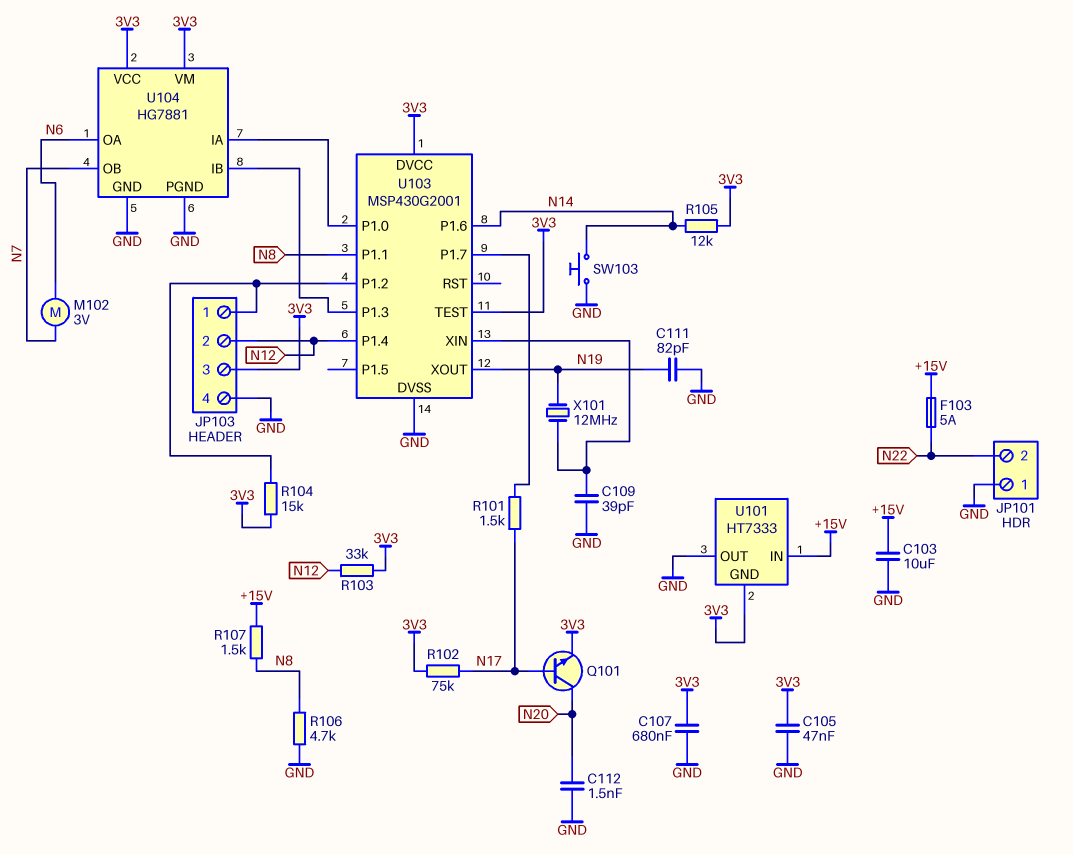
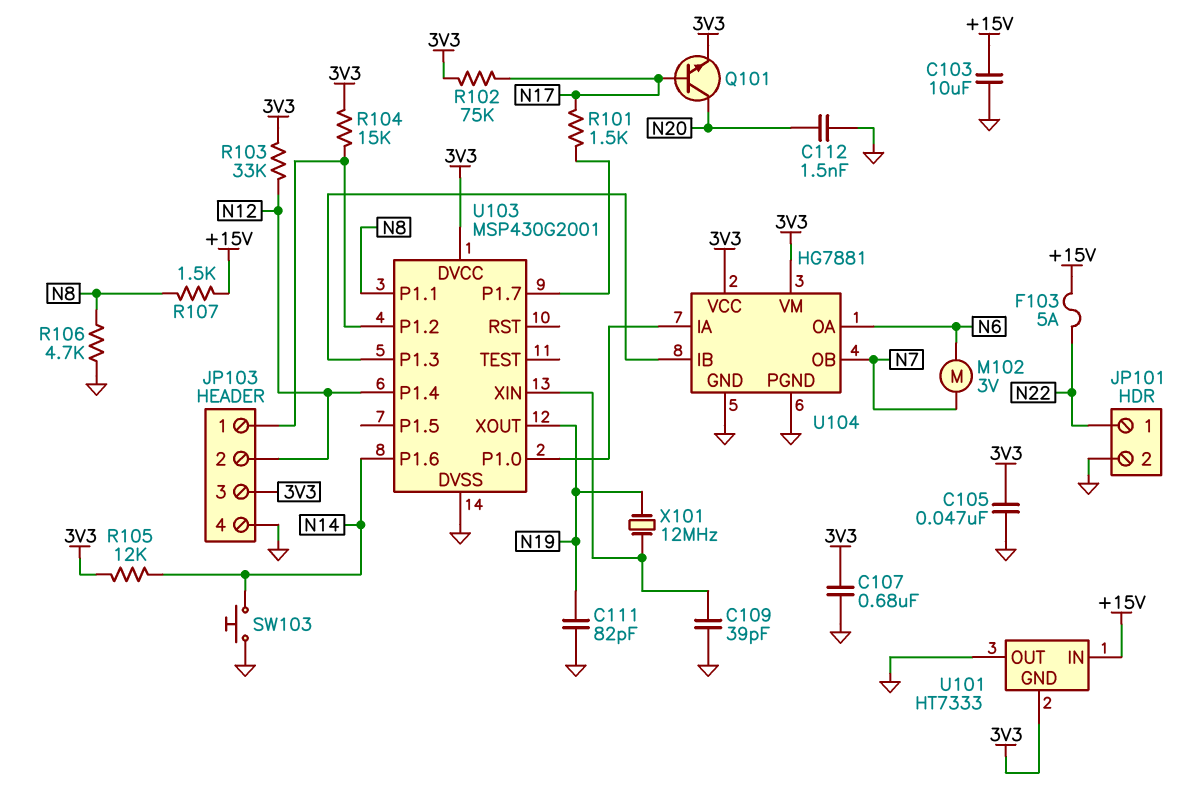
JP101 pin 1: GND -> N22
JP101 pin 2: N22 -> GND
U103 pin TEST: 3V3 -> none

